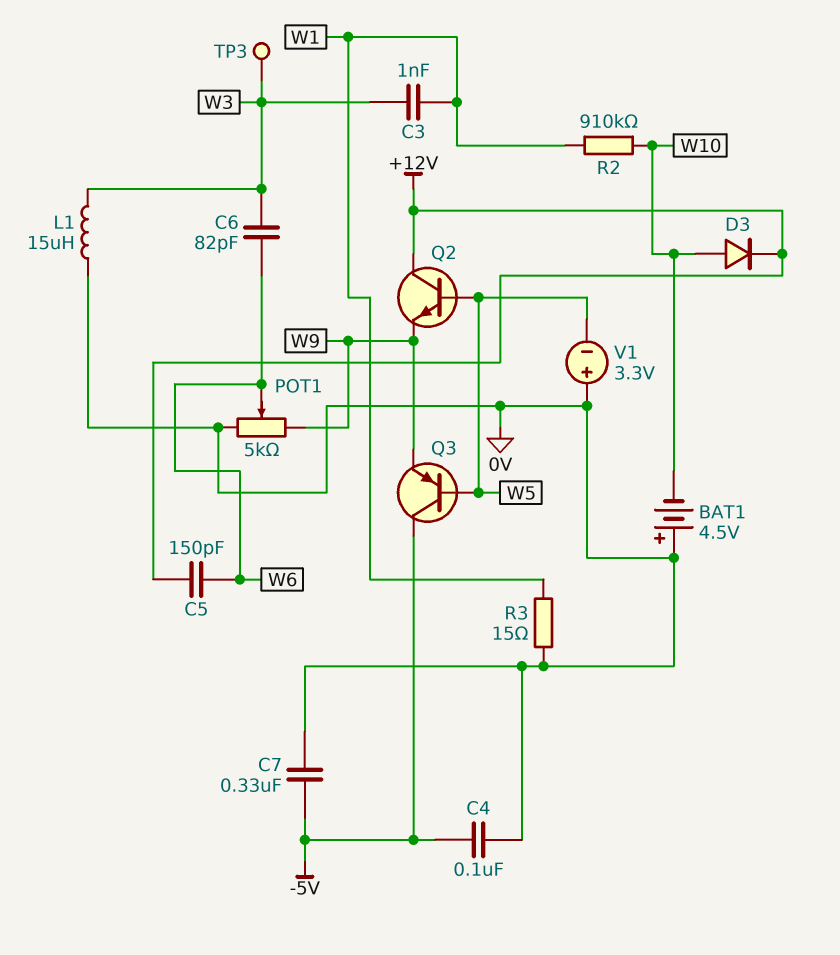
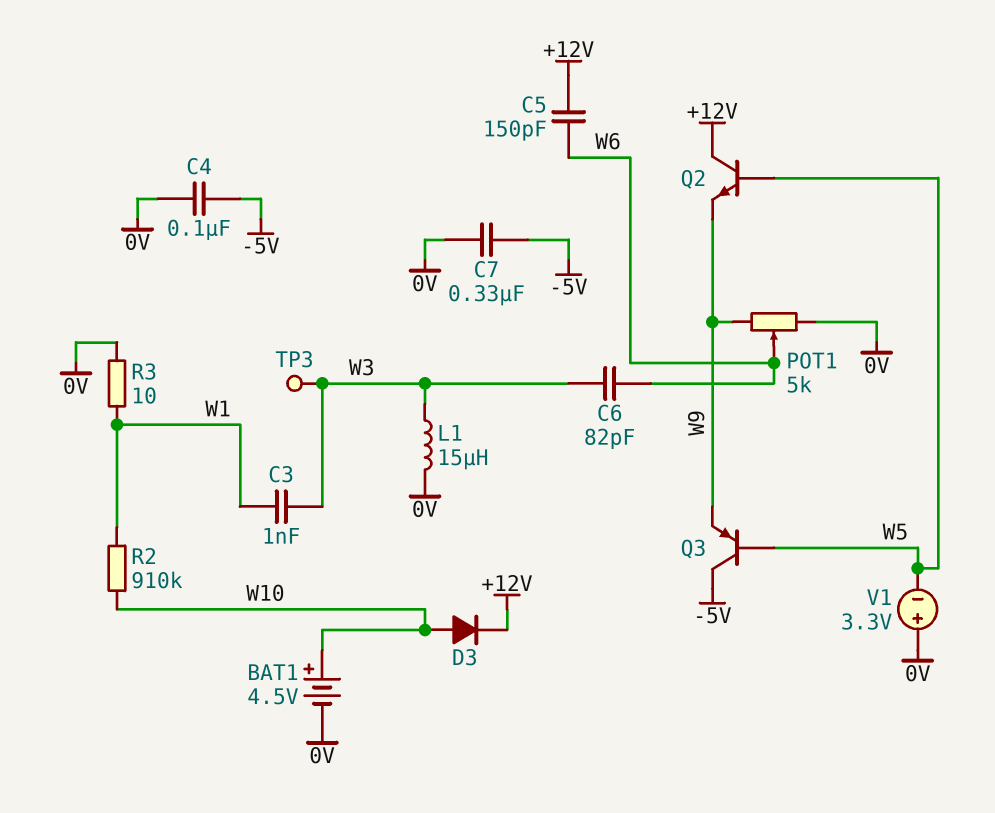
BAT1: 4.5V (plus 0V, minus W10) -> 4.5V (plus W10, minus 0V)
R3: 15 (0V, W1) -> 10 (0V, W1)

